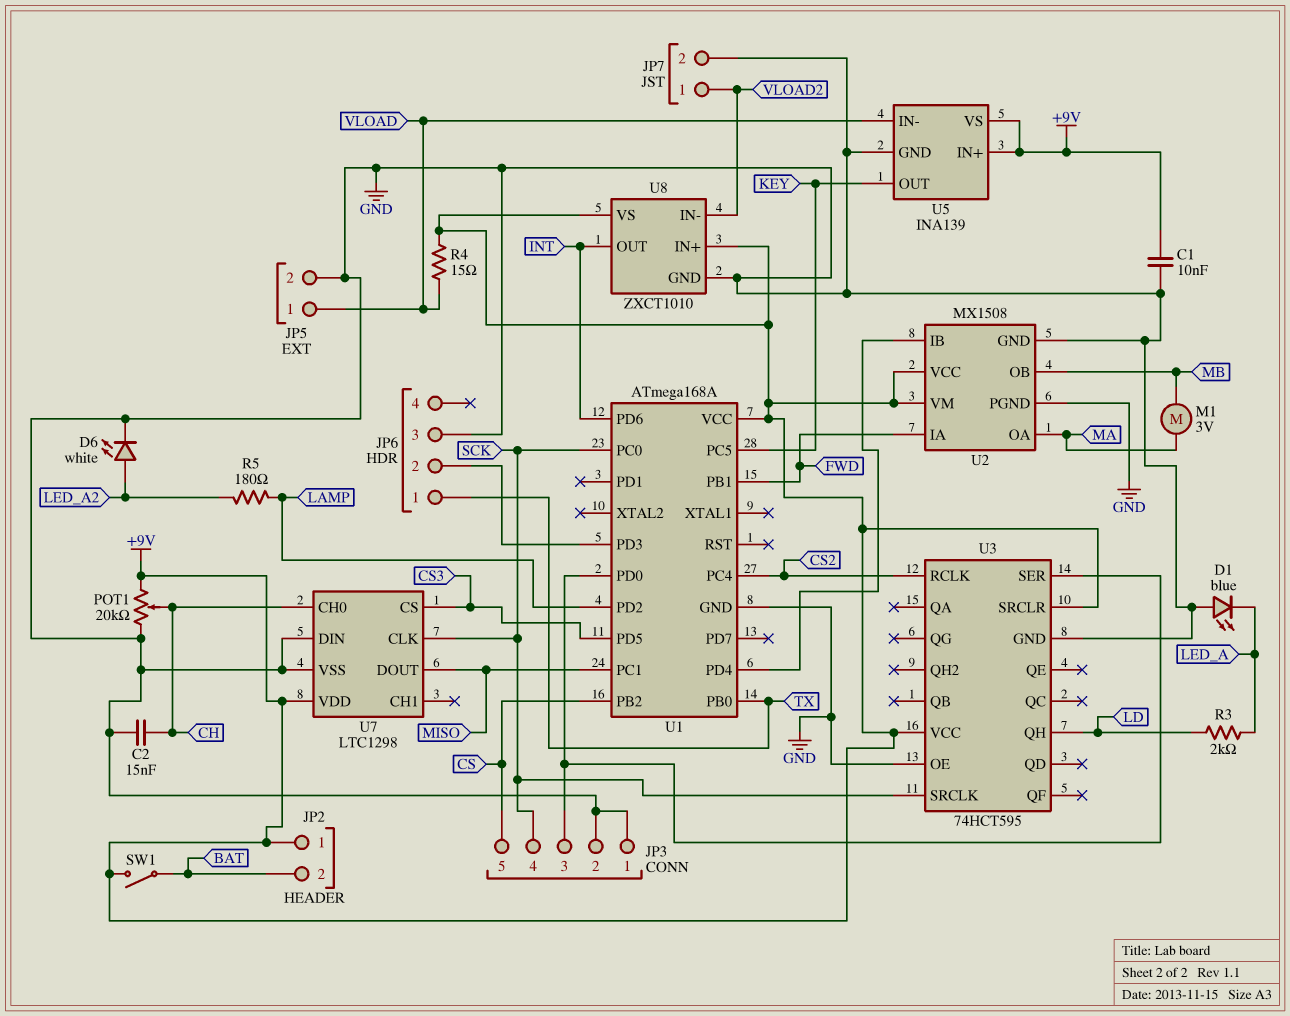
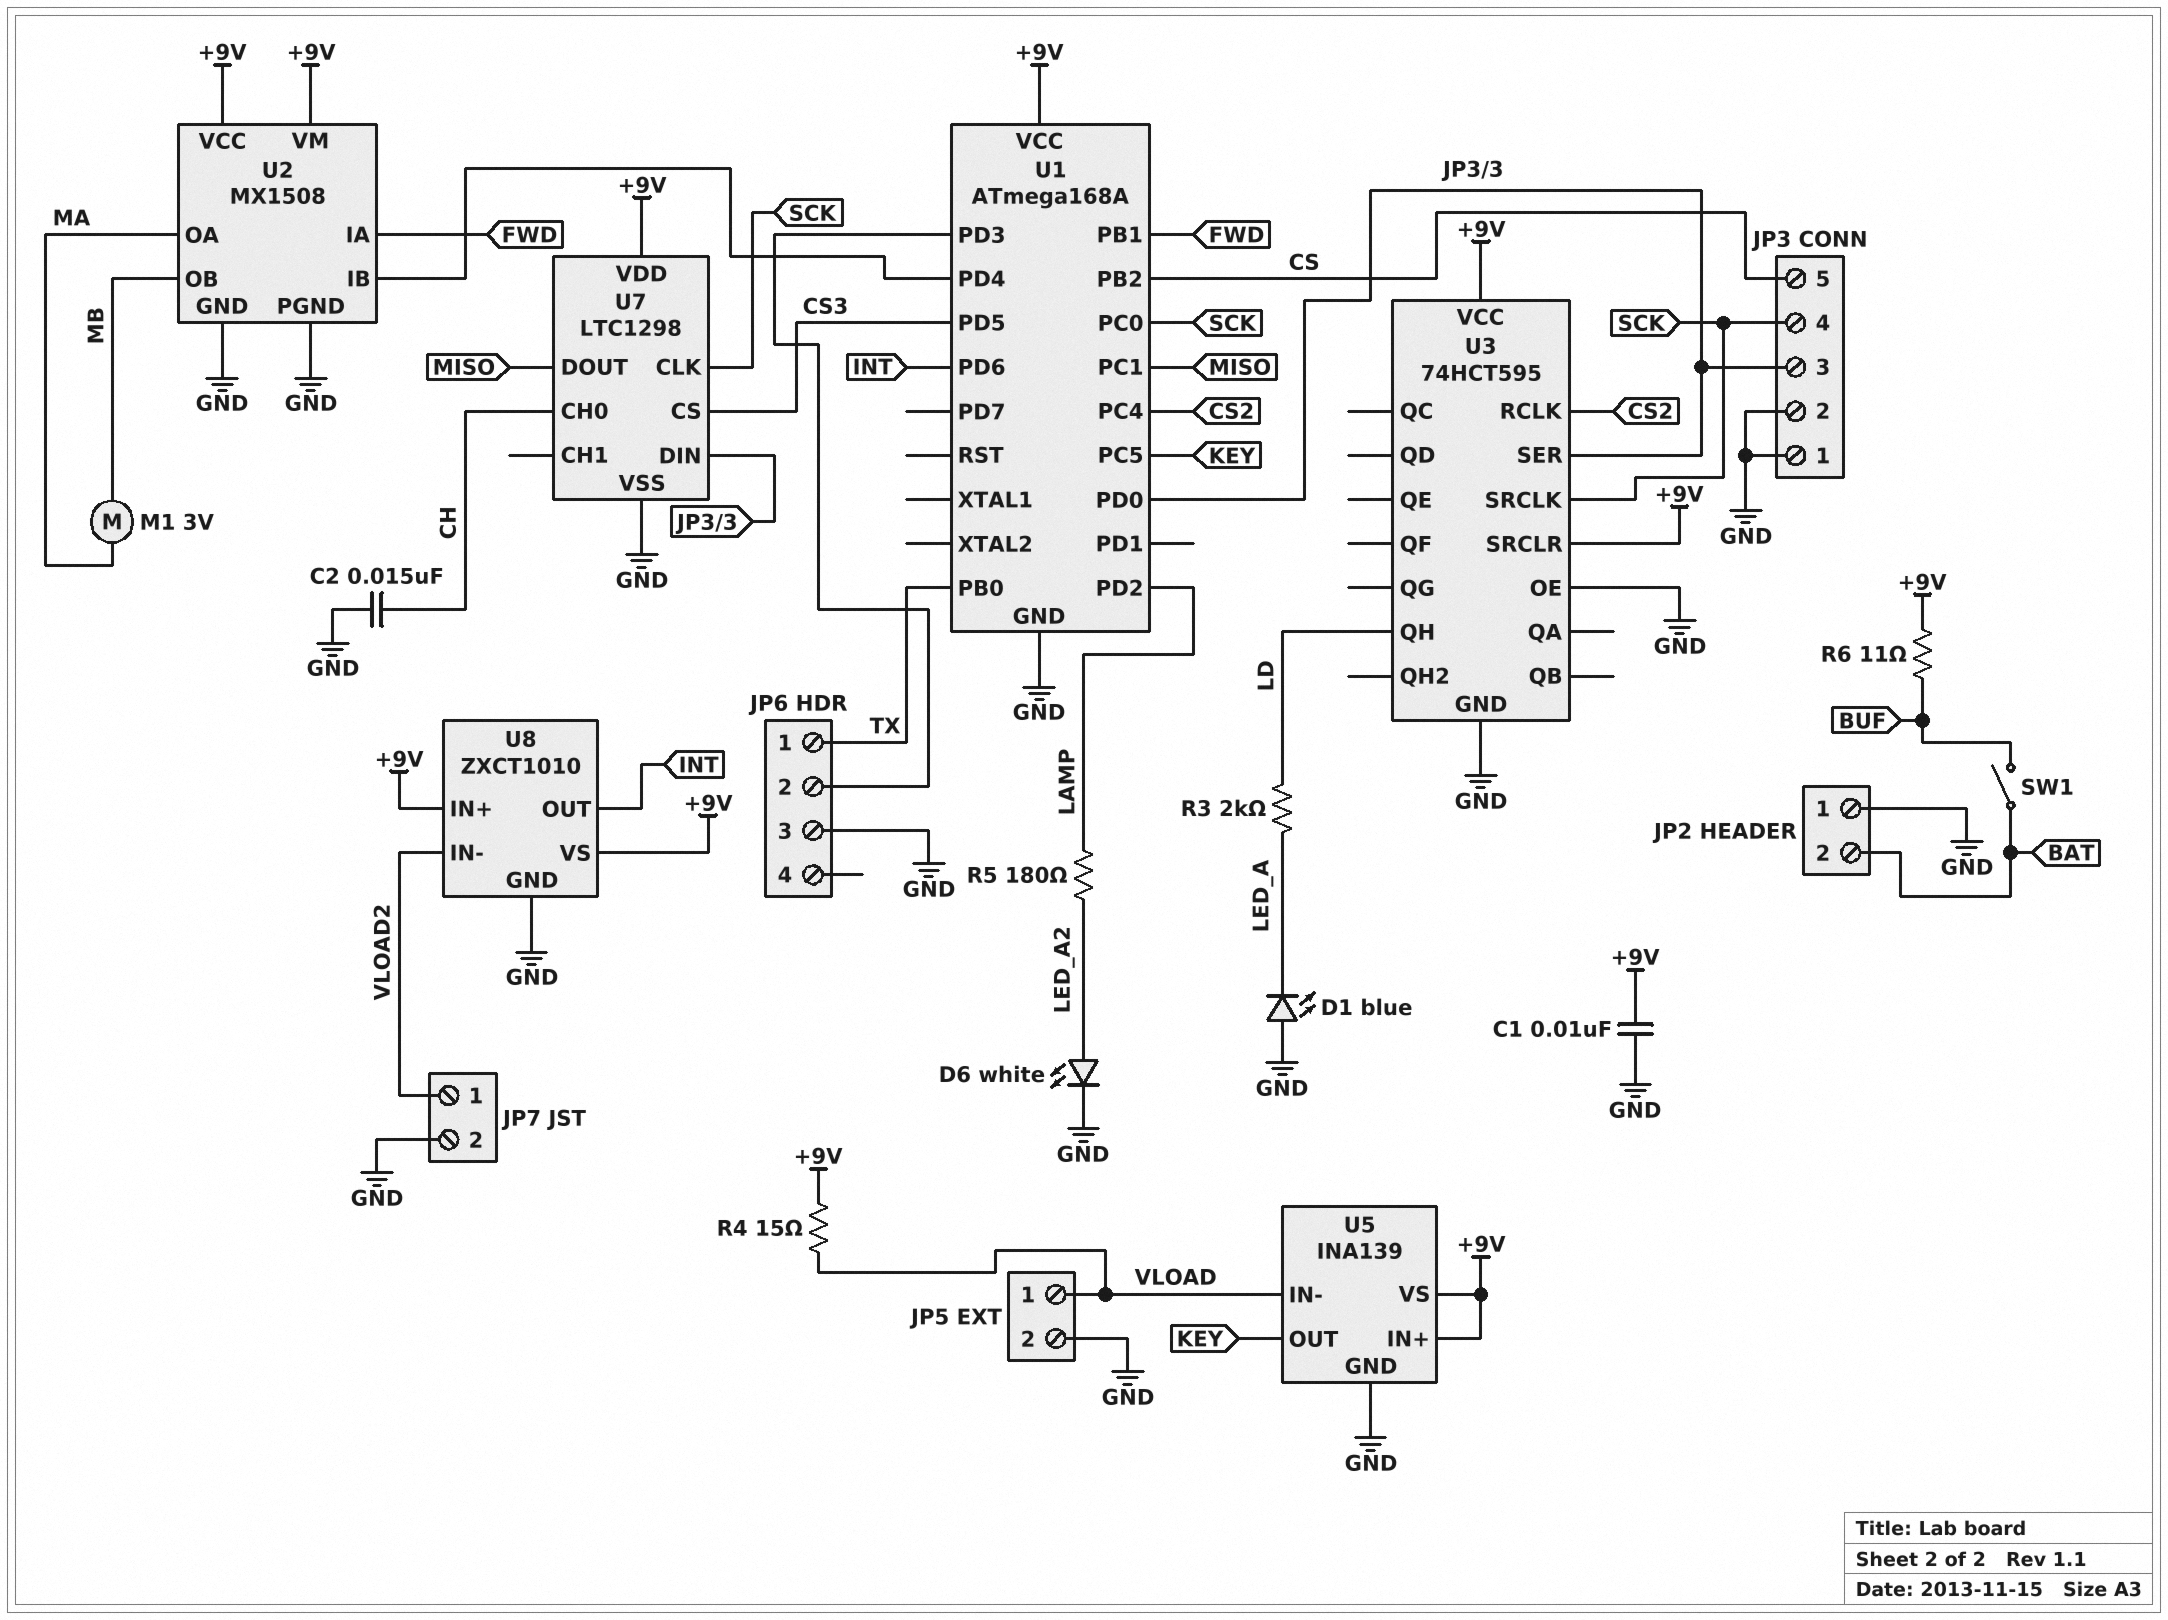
JP2 pin 1: +9V -> GND
POT1: 20k (+9V, GND, wiper CH) -> none
R6: none -> 11 (+9V, BUF)
SW1: switch (+9V, BAT) -> switch (BAT, BUF)
U7 pin DIN: GND -> JP3/3

